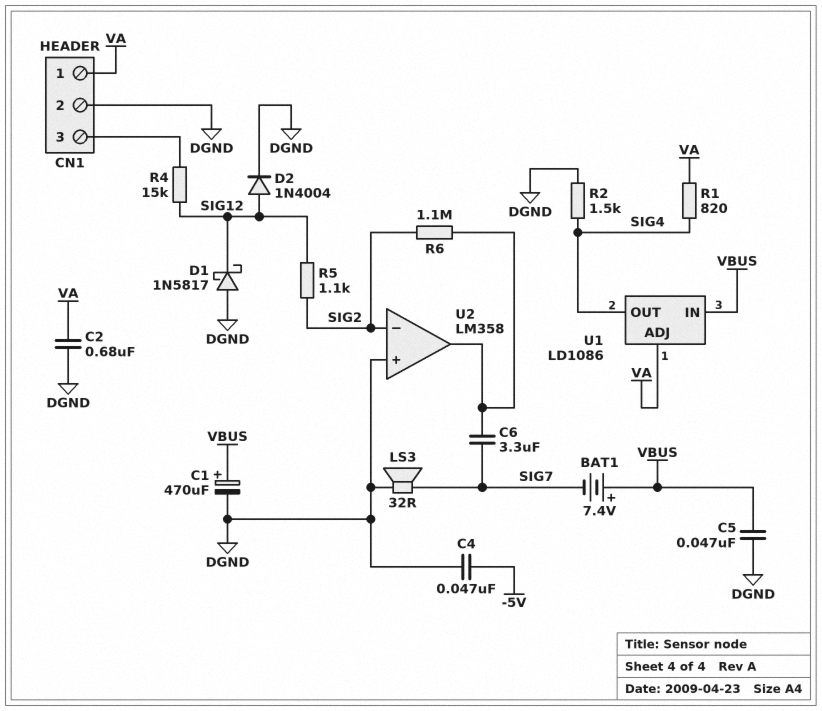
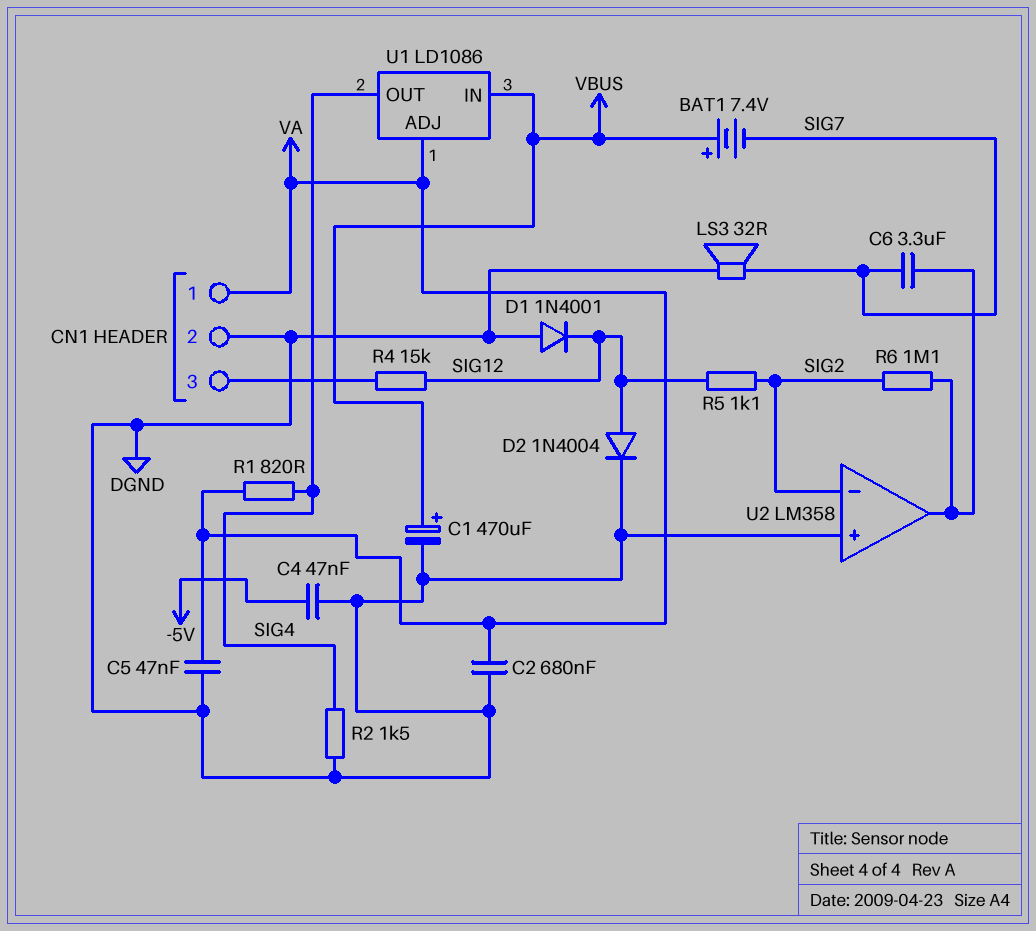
C5: 47nF (DGND, VBUS) -> 47nF (DGND, VA)
D1: schottky 1N5817 (A DGND, K SIG12) -> diode 1N4001 (A DGND, K SIG12)

